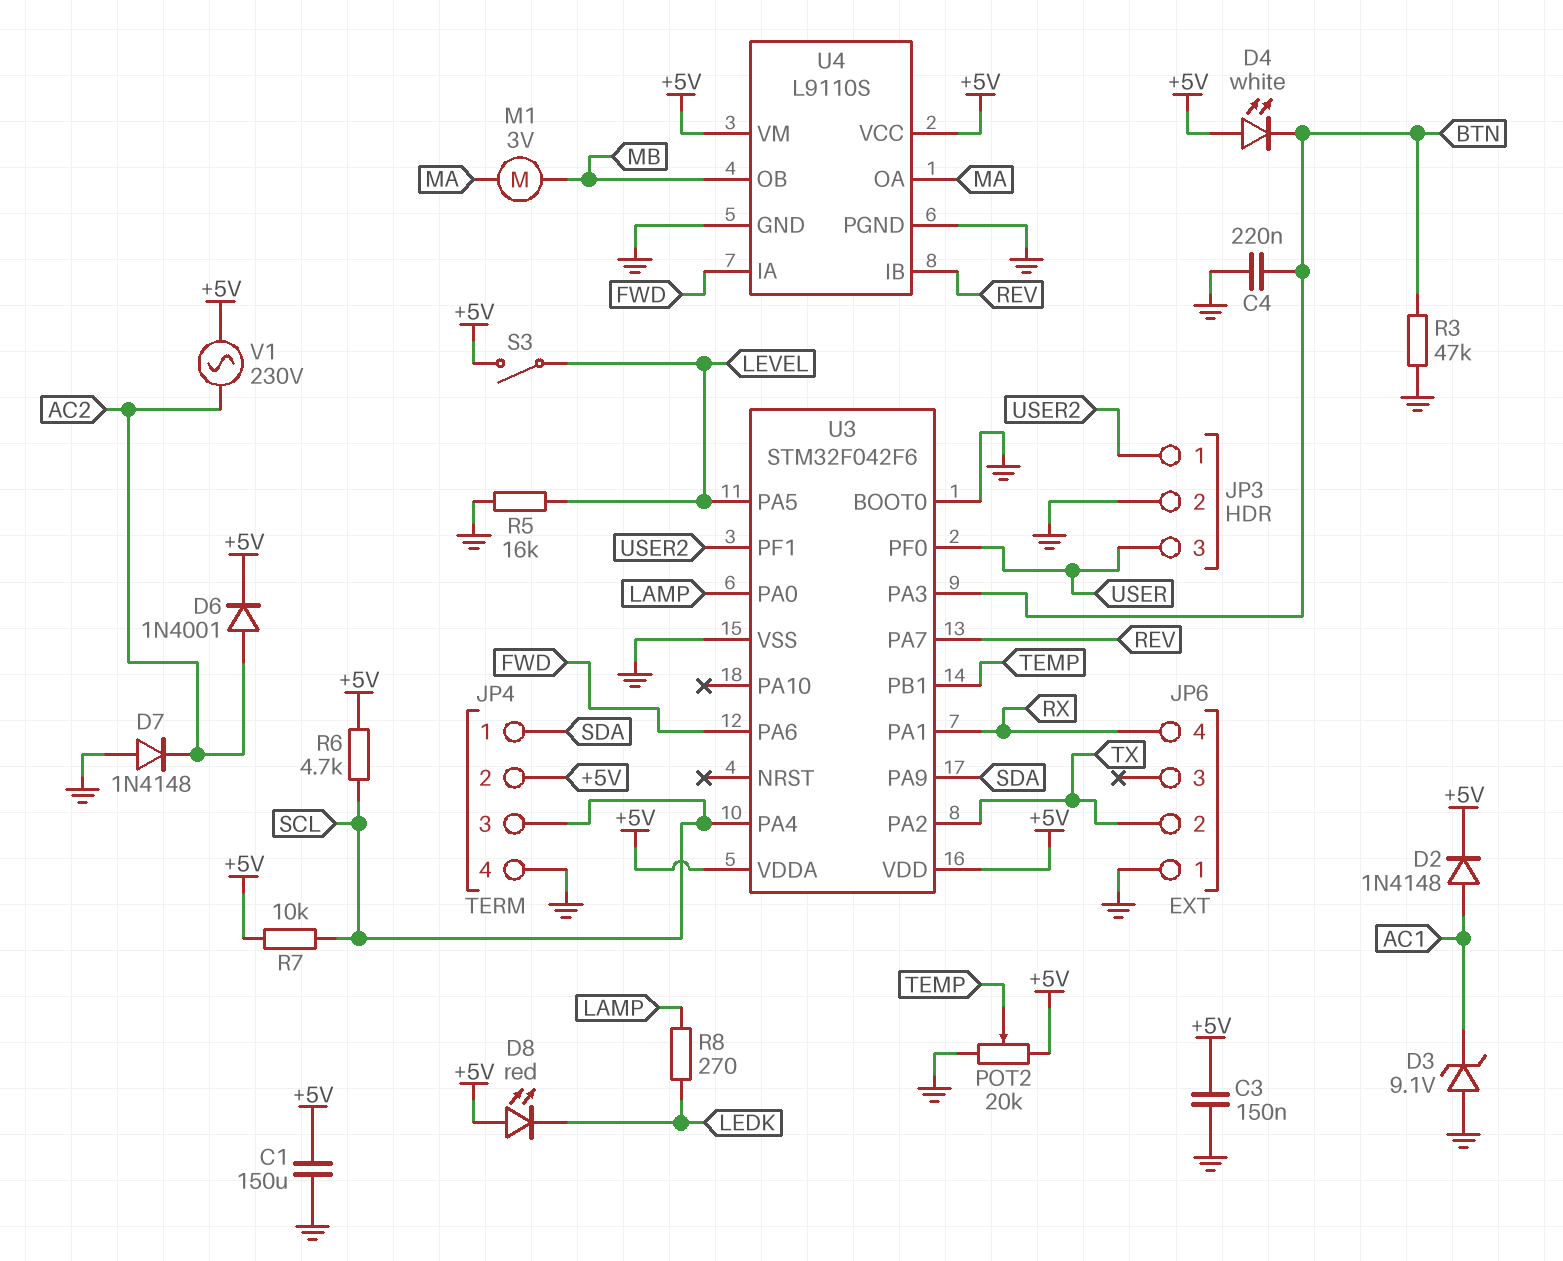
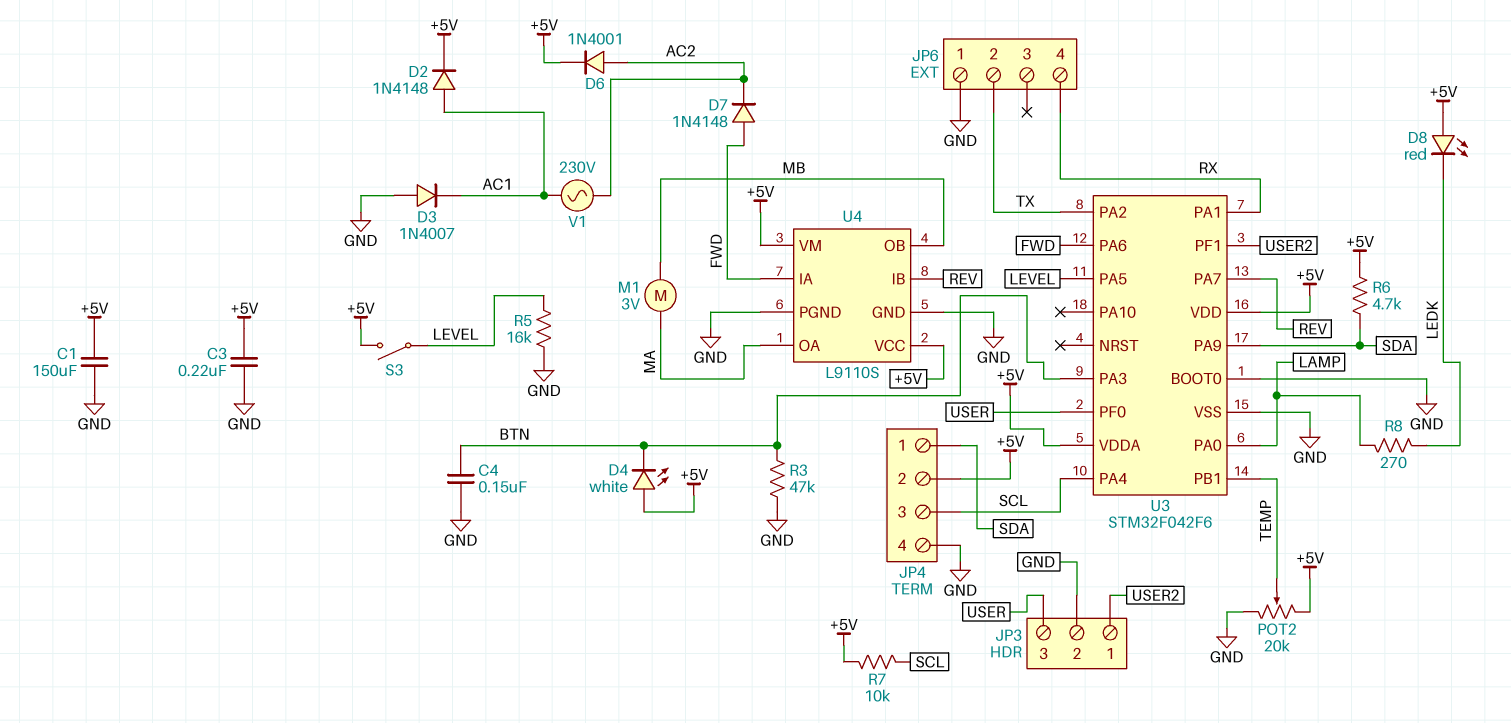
C3: 150nF (+5V, GND) -> 220nF (+5V, GND)
C4: 220nF (BTN, GND) -> 150nF (BTN, GND)
D3: zener 9.1V (A GND, K AC1) -> diode 1N4007 (A GND, K AC1)
D7: diode 1N4148 (A GND, K AC2) -> diode 1N4148 (A FWD, K AC2)
R6: 4.7k (+5V, SCL) -> 4.7k (+5V, SDA)
V1: AC 230V (+5V, AC2) -> AC 230V (AC1, AC2)

